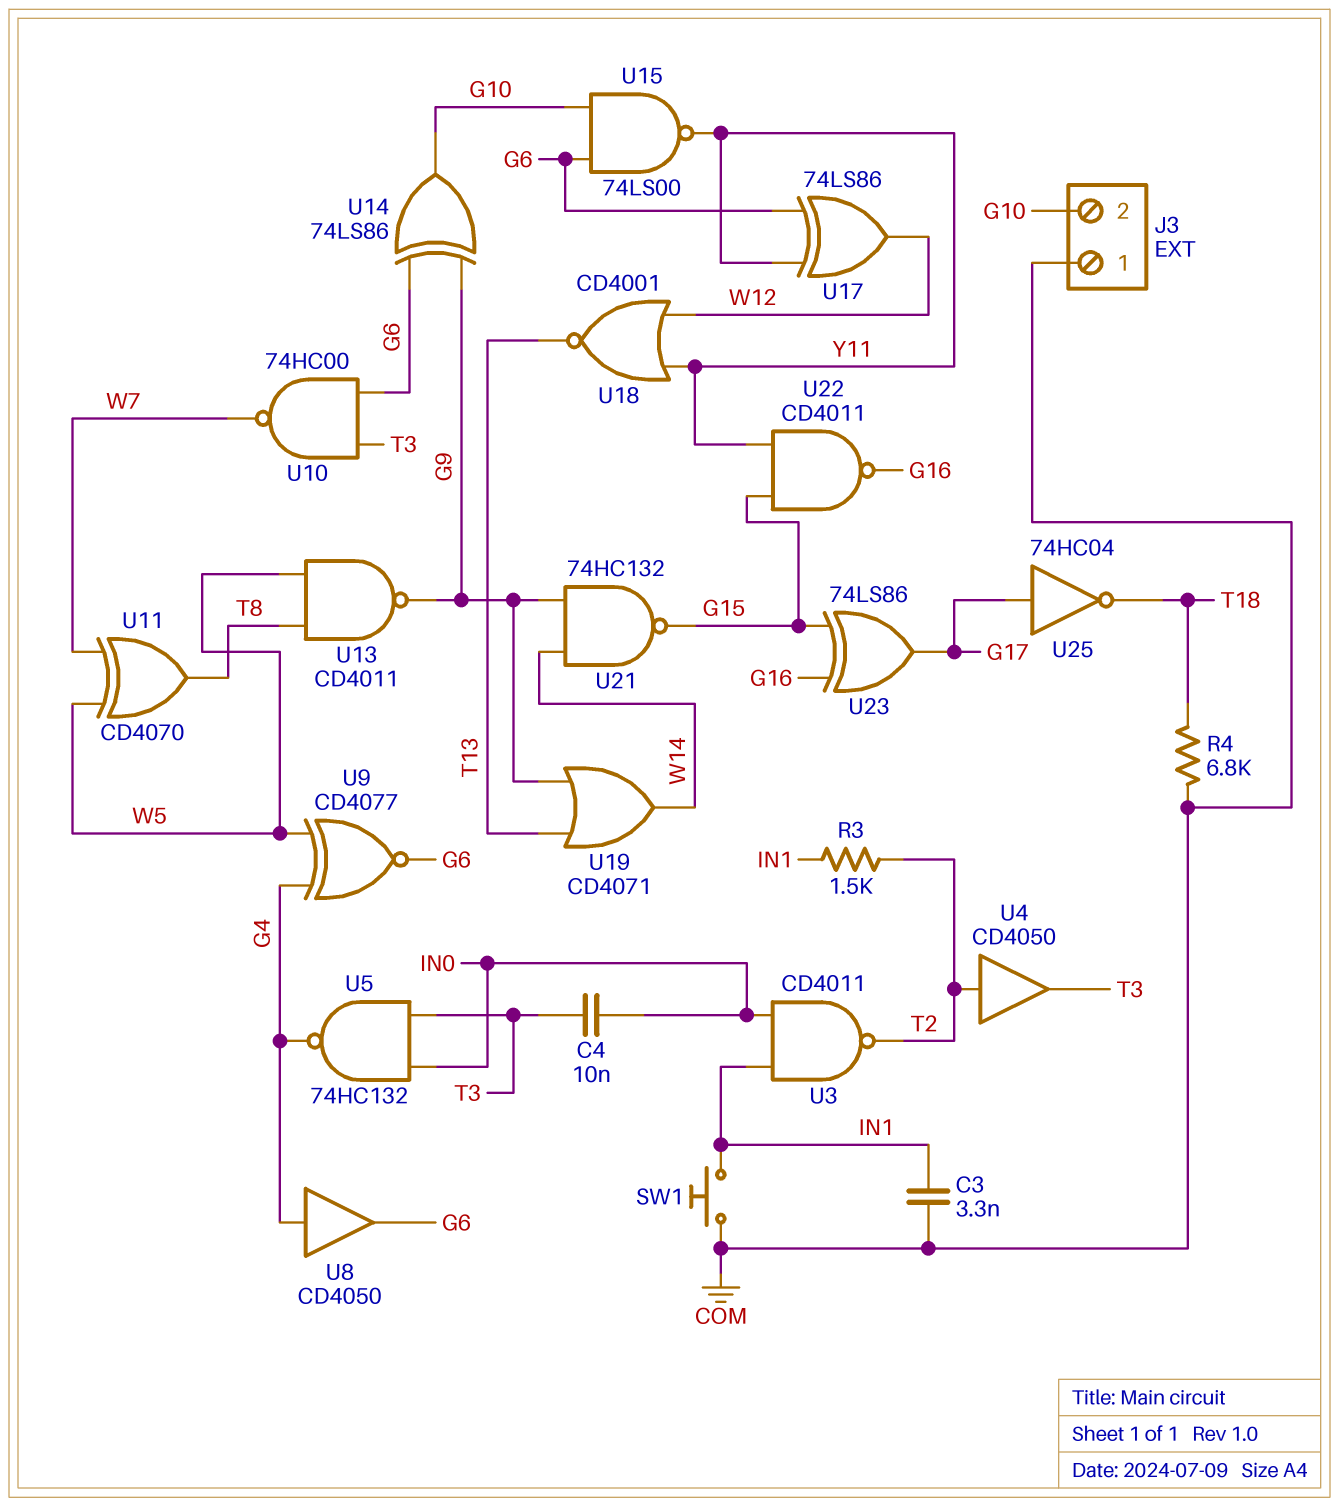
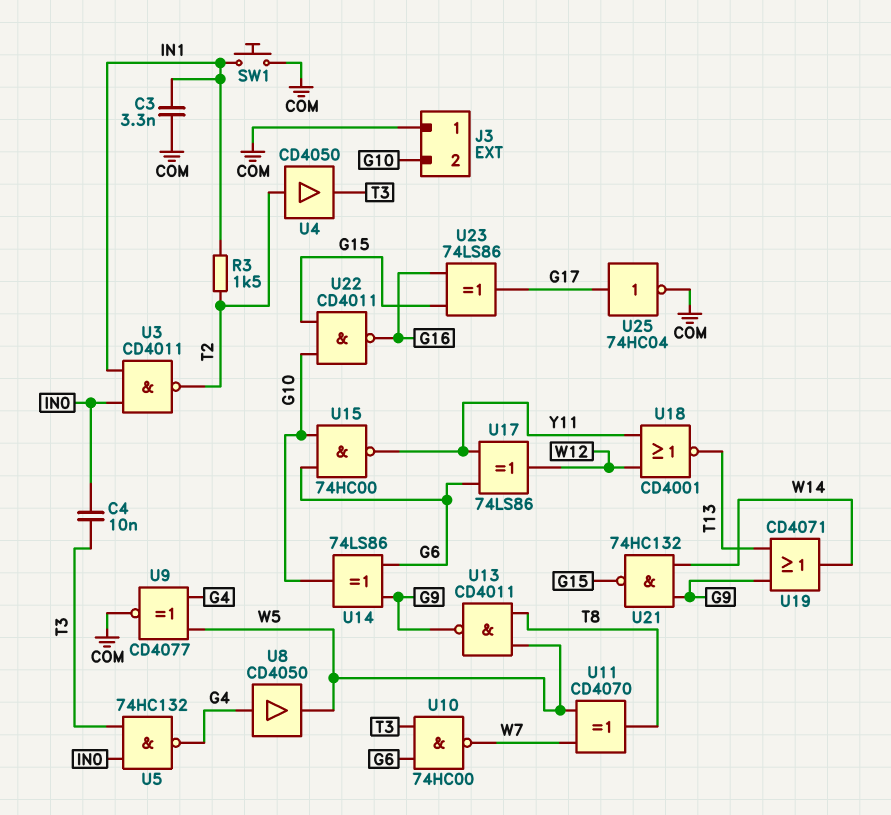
R4: 6.8k (COM, T18) -> none
U8: buffer CD4050 (in G4, out G6) -> buffer CD4050 (in G4, out W5)
U9: XNOR CD4077 (in G4, in W5, out G6) -> XNOR CD4077 (in G4, in W5, out COM)
U15: NAND 74LS00 (in G6, in G10, out Y11) -> NAND 74HC00 (in G6, in G10, out Y11)
U22: NAND CD4011 (in G15, in Y11, out G16) -> NAND CD4011 (in G10, in G15, out G16)
U25: NOT 74HC04 (in G17, out T18) -> NOT 74HC04 (in G17, out COM)

